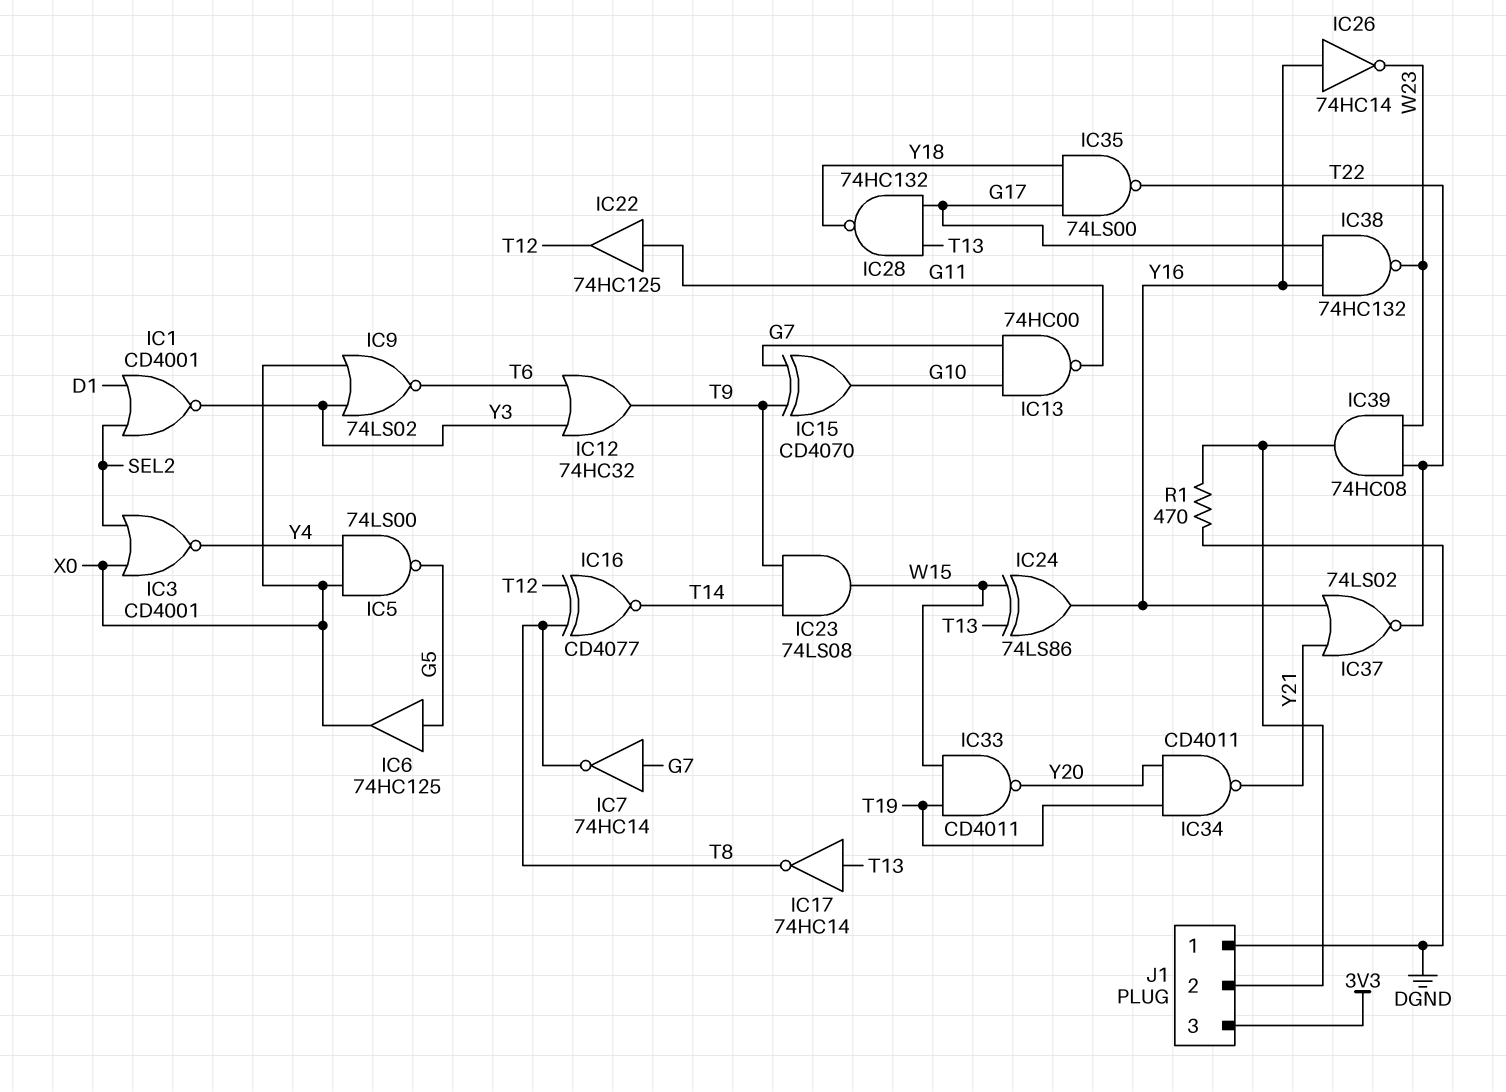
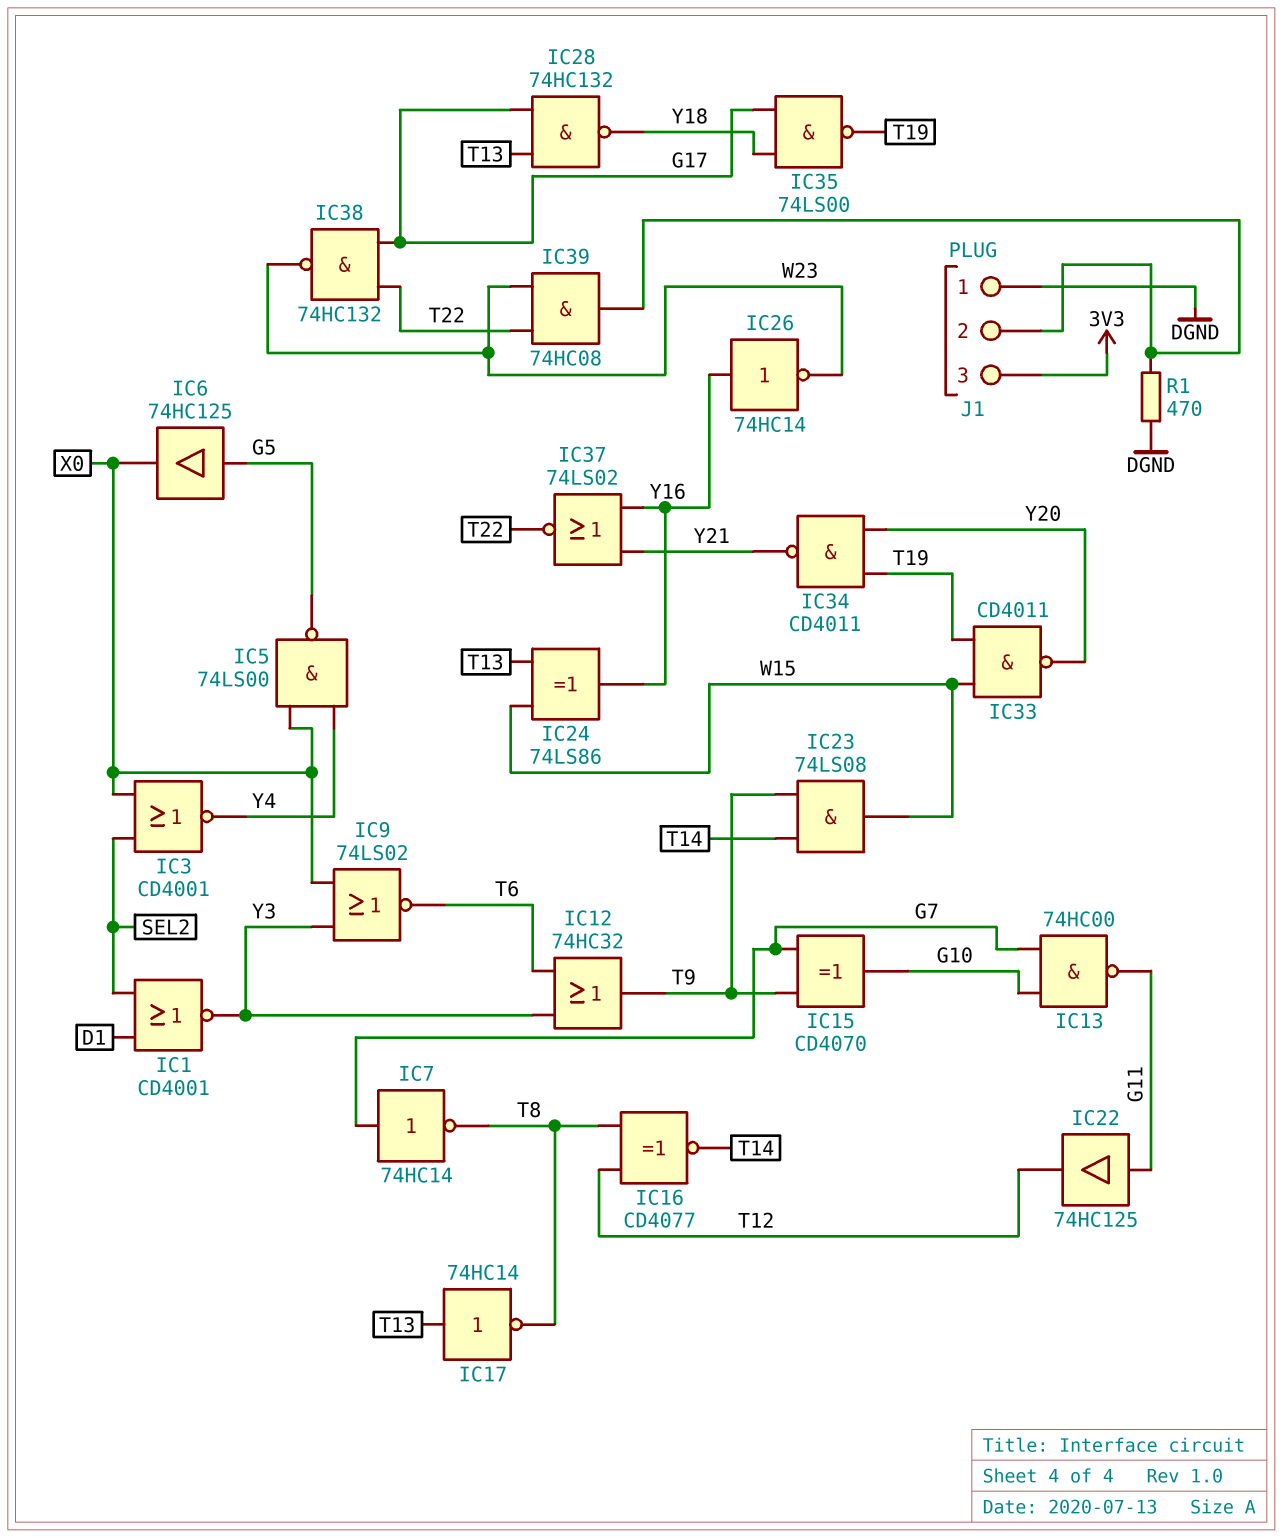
IC35: NAND 74LS00 (in G17, in Y18, out T22) -> NAND 74LS00 (in G17, in Y18, out T19)
IC38: NAND 74HC132 (in G17, in Y16, out W23) -> NAND 74HC132 (in G17, in T22, out W23)

